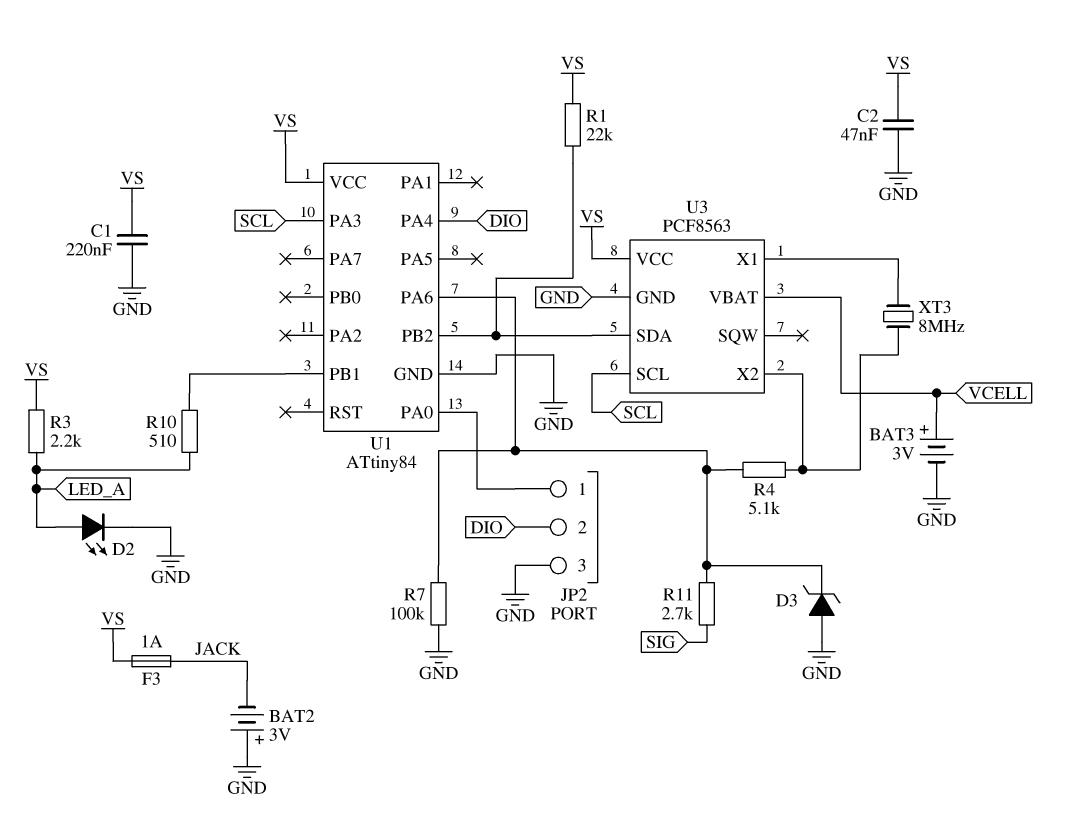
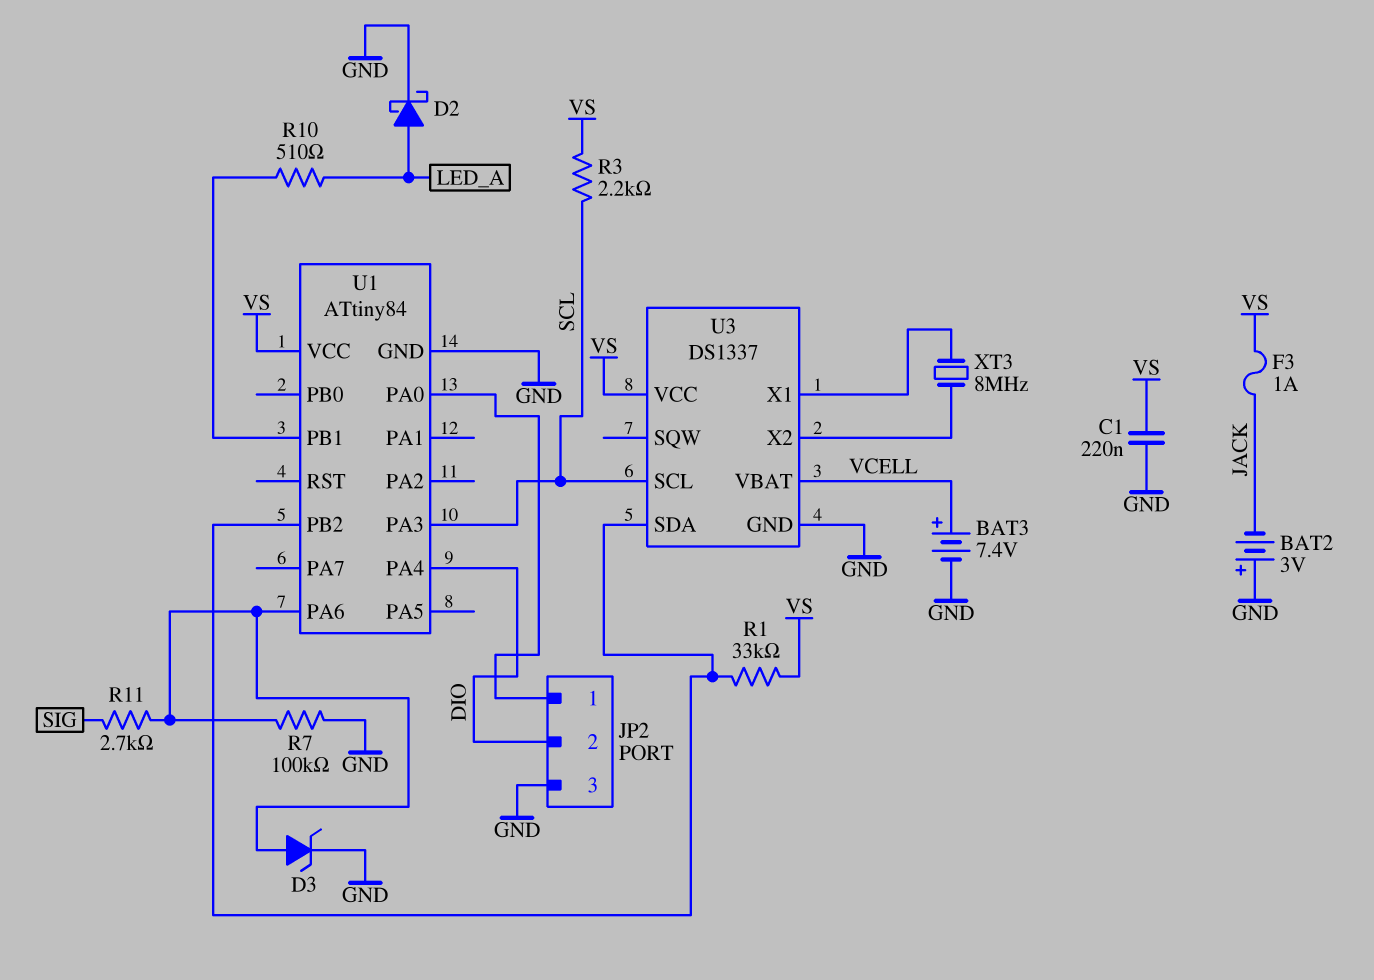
BAT3: 3V (plus VCELL, minus GND) -> 7.4V (plus VCELL, minus GND)
C2: 47nF (GND, VS) -> none
D2: LED (A LED_A, K GND) -> schottky (A LED_A, K GND)
D3: zener (A GND, K U1/PA6) -> zener (A U1/PA6, K GND)
R1: 22k (U1/PB2, VS) -> 33k (U1/PB2, VS)
R3: 2.2k (LED_A, VS) -> 2.2k (SCL, VS)
R4: 5.1k (U1/PA6, U3/X2) -> none
U3: PCF8563 -> DS1337

